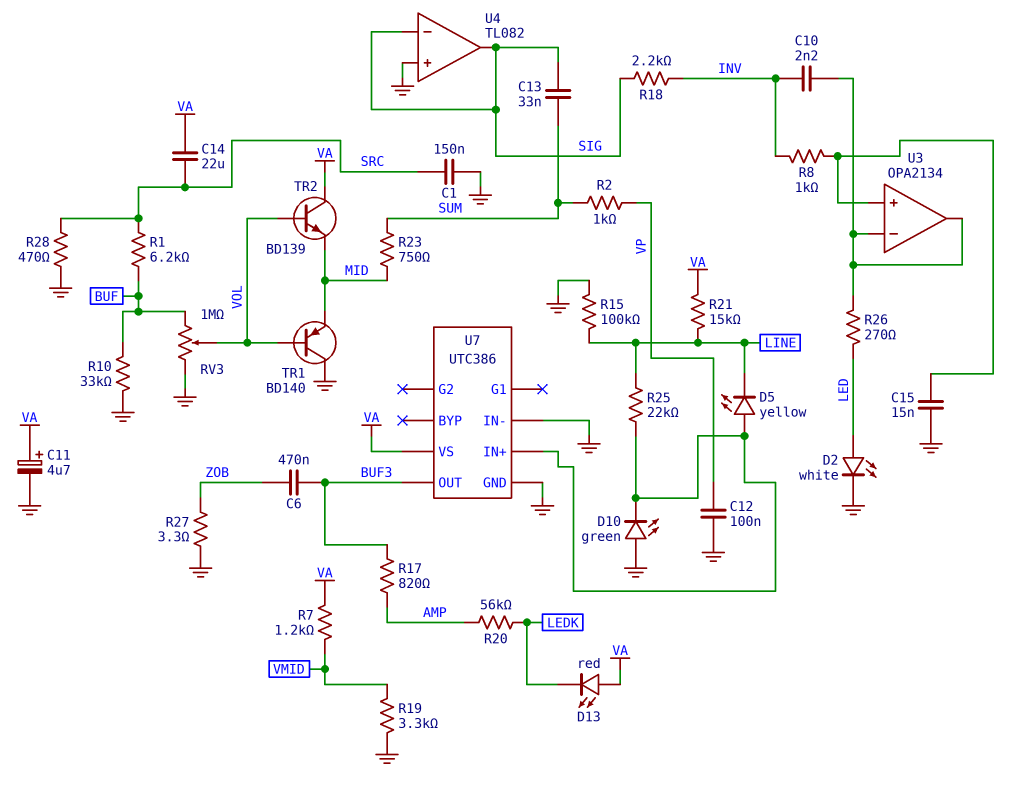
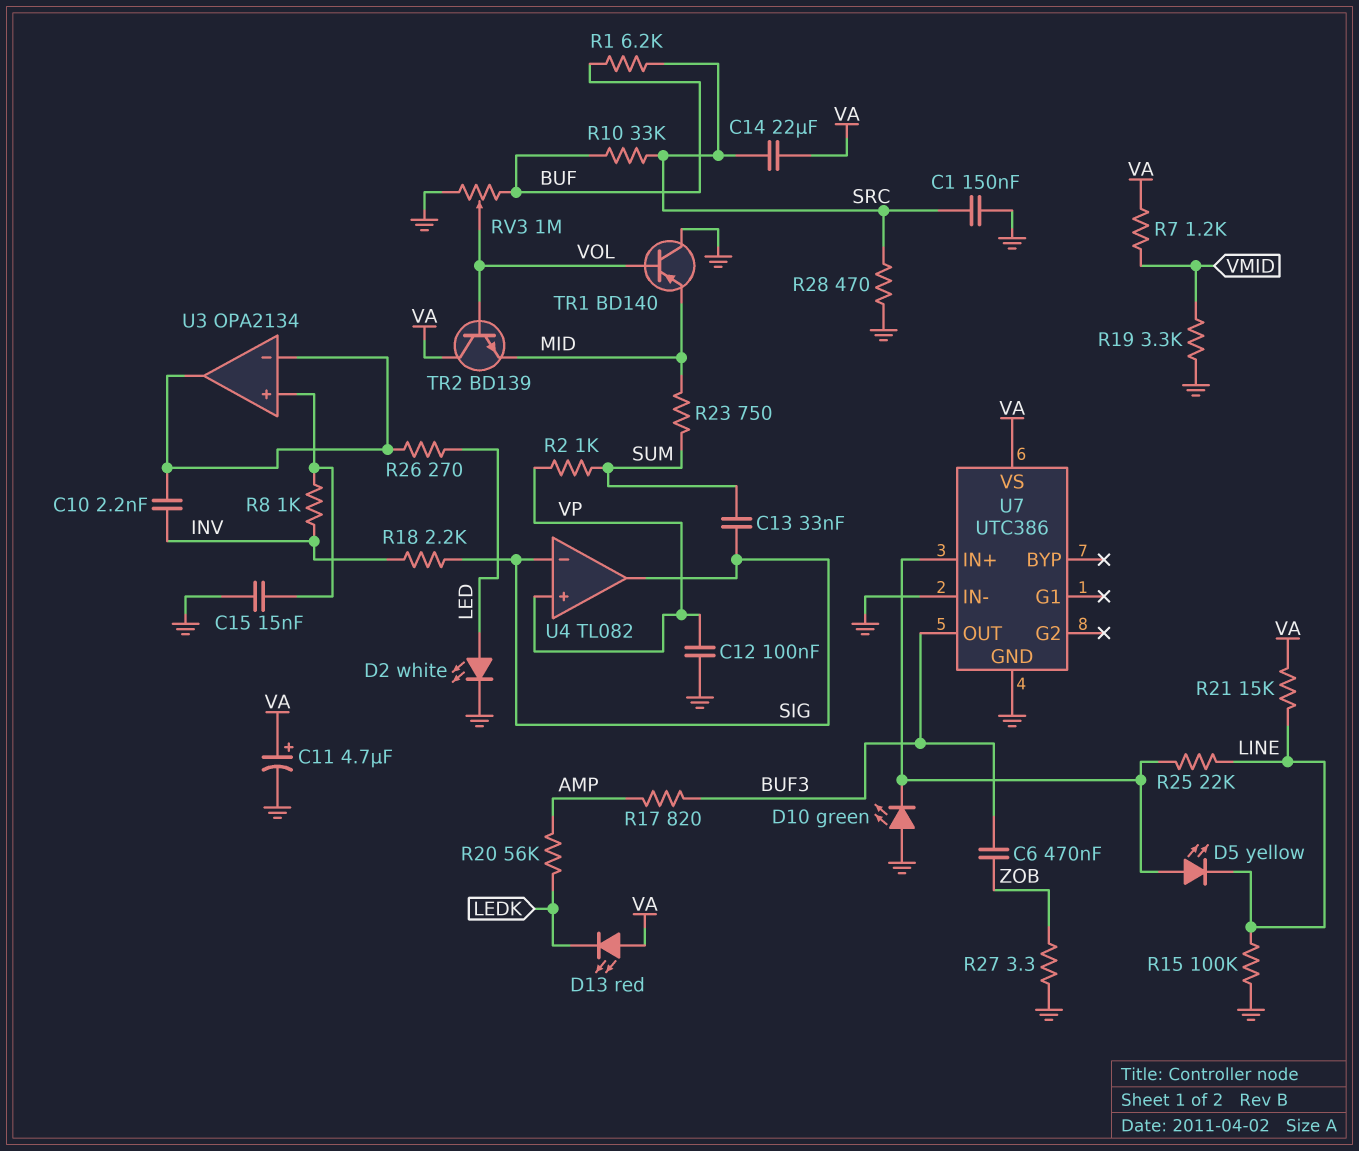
R10: 33k (BUF, GND) -> 33k (BUF, SRC)
U4 pin in+: GND -> VP

